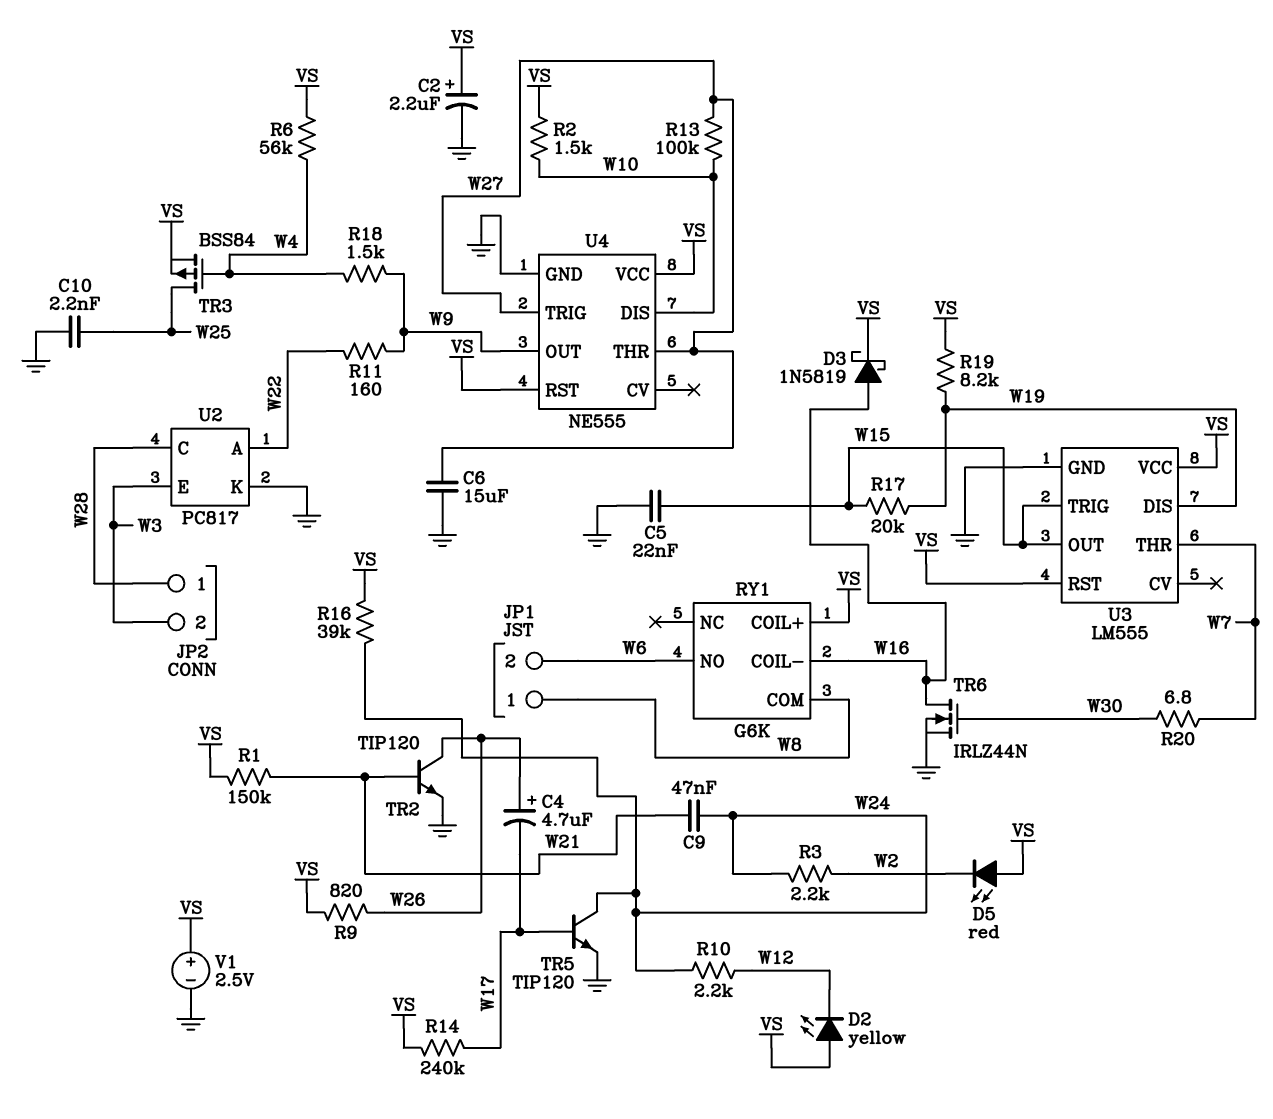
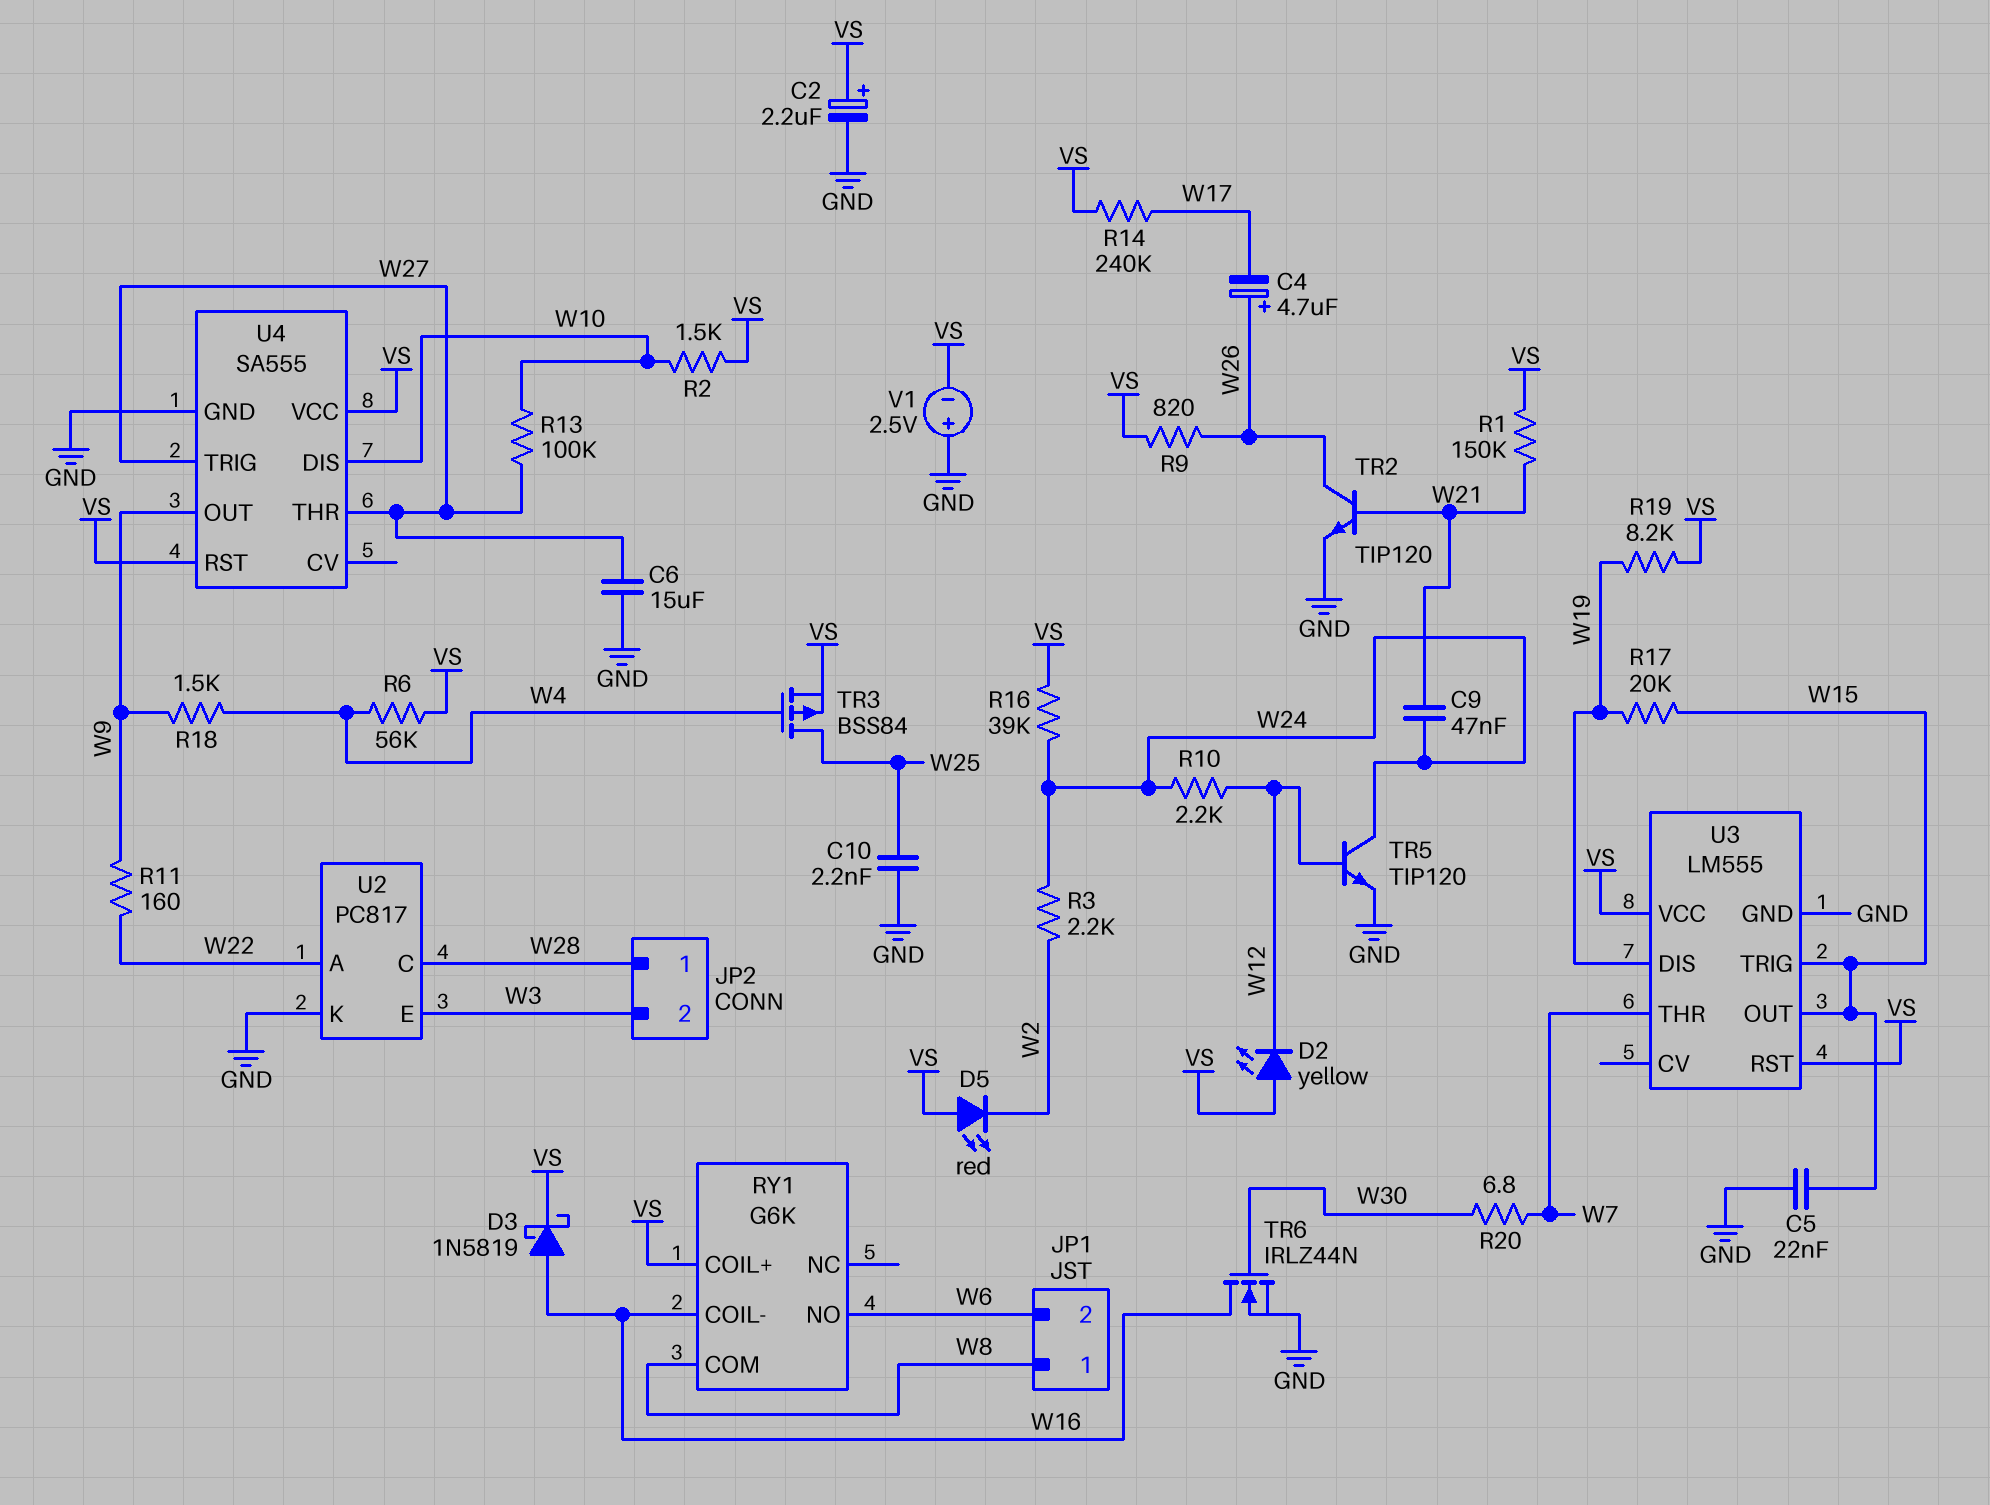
TR5: NPN TIP120 (B W17, C W24, E GND) -> NPN TIP120 (B W12, C W24, E GND)
U4: NE555 -> SA555
V1: 2.5V (plus VS, minus GND) -> 2.5V (plus GND, minus VS)

